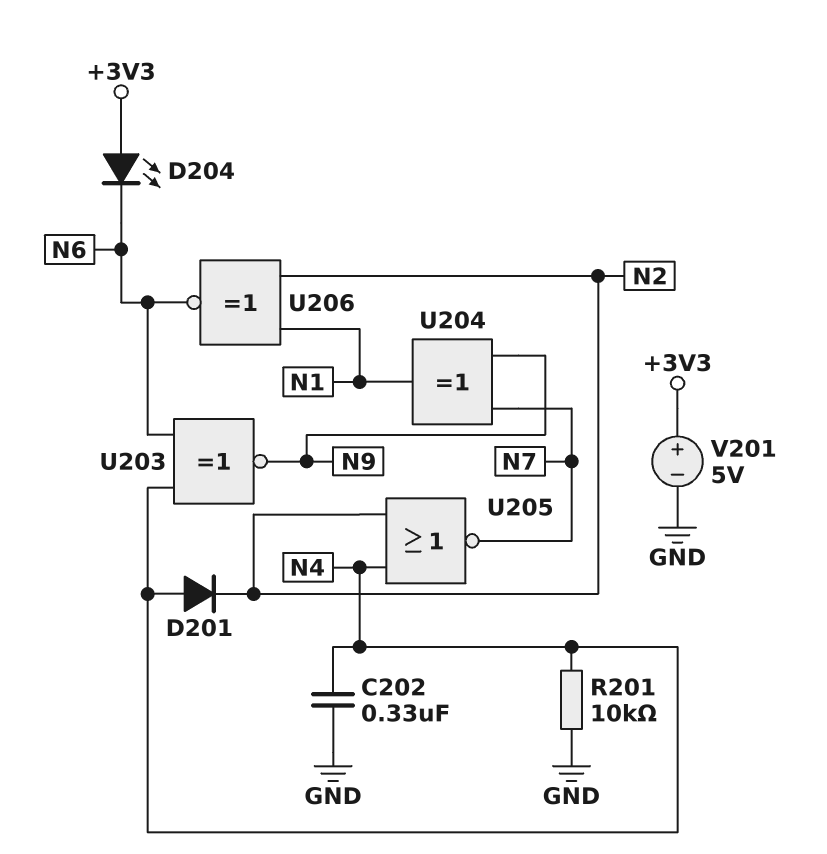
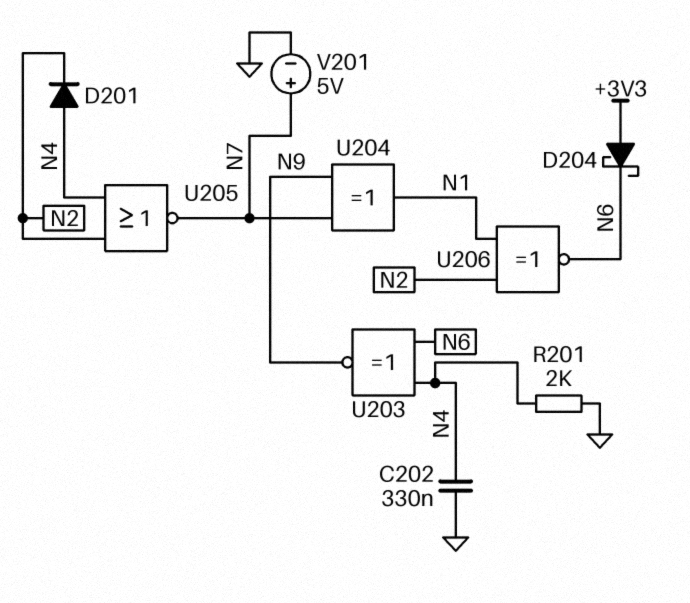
D204: LED (A +3V3, K N6) -> schottky (A +3V3, K N6)
R201: 10k (GND, N4) -> 2k (GND, N4)
V201: 5V (plus +3V3, minus GND) -> 5V (plus N7, minus GND)

